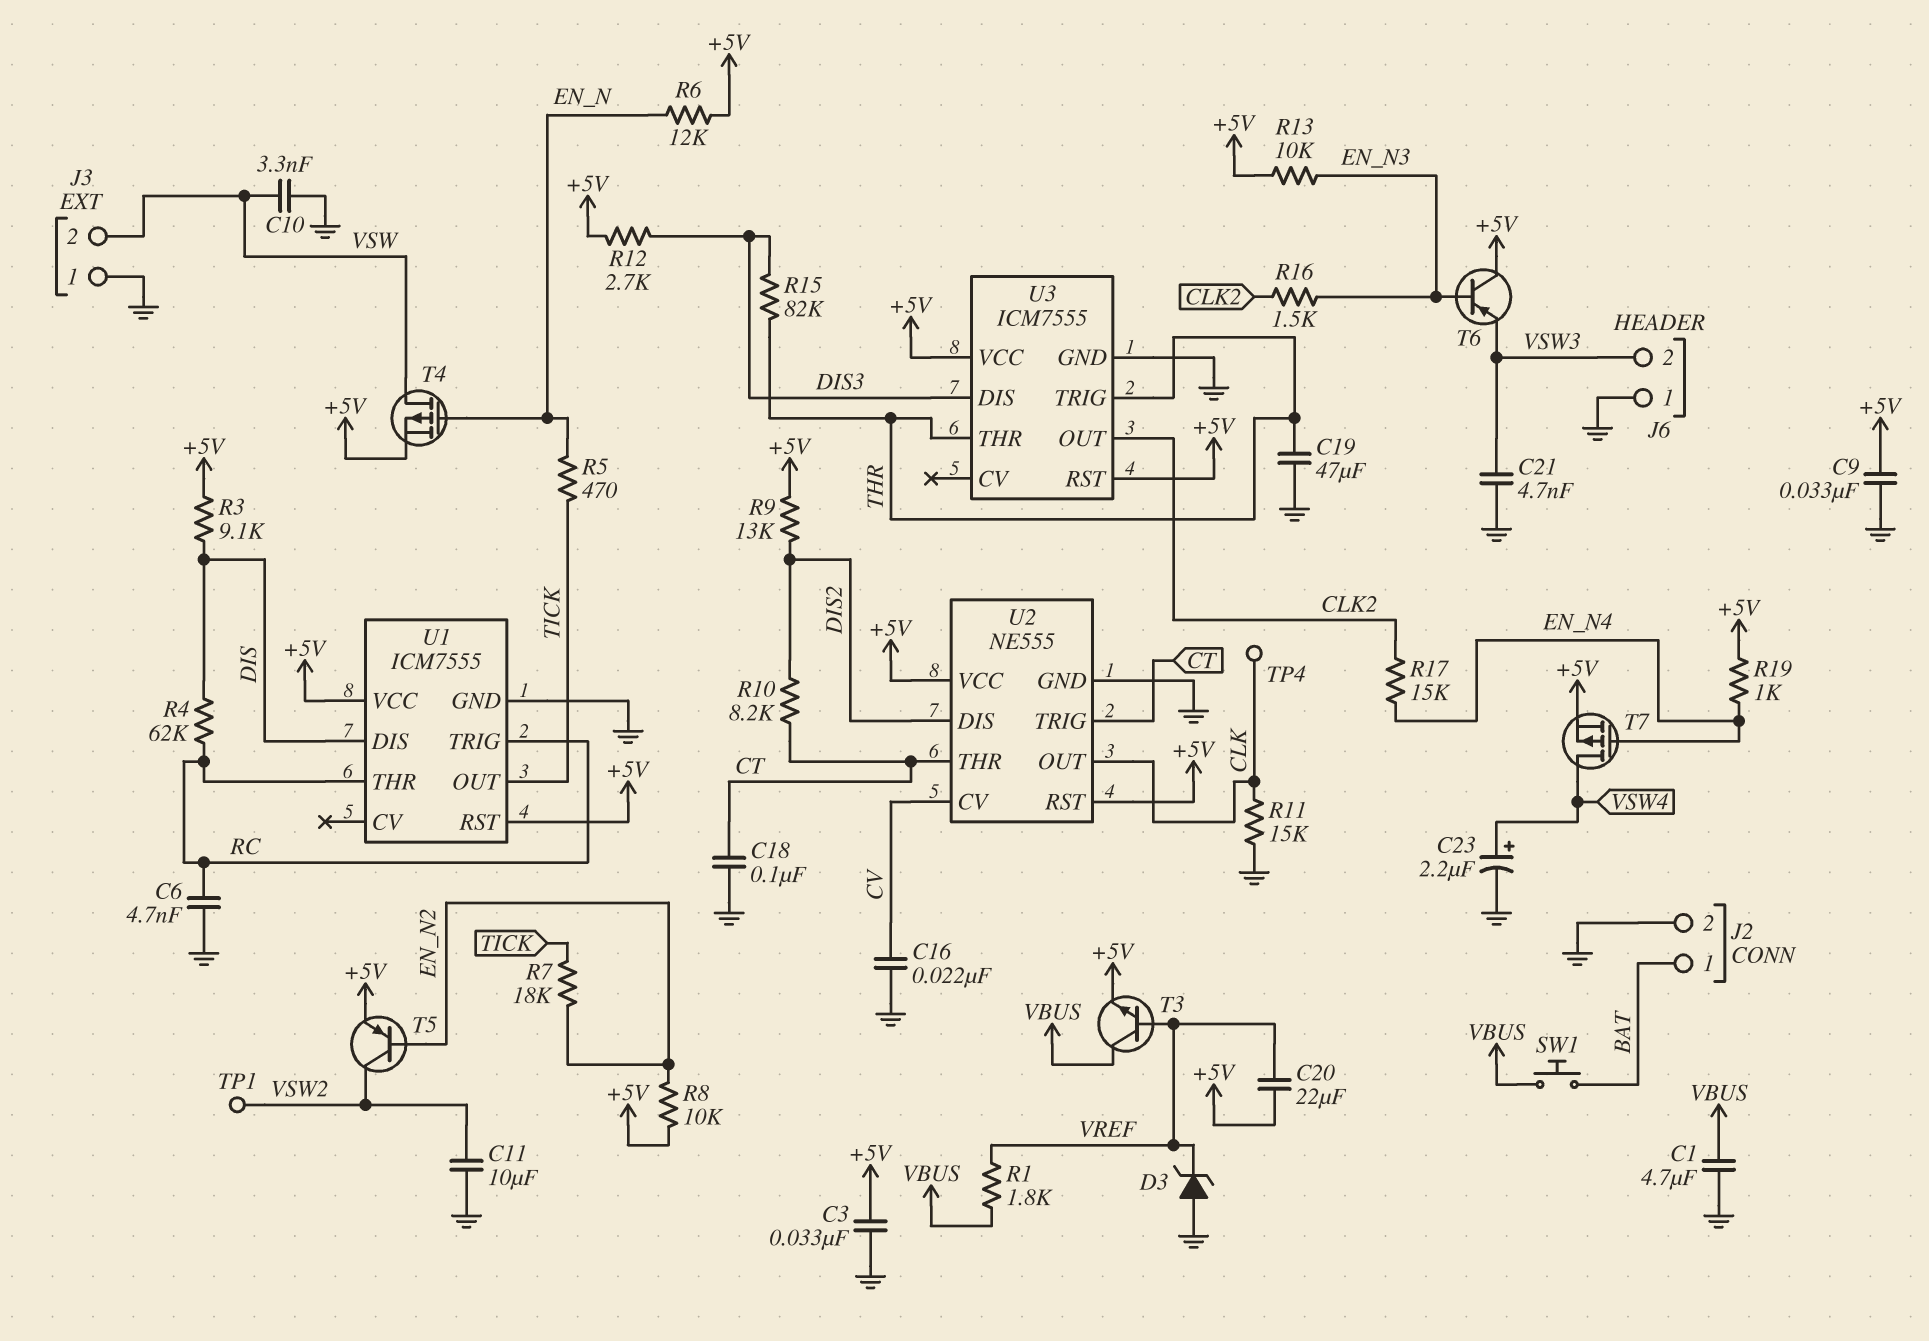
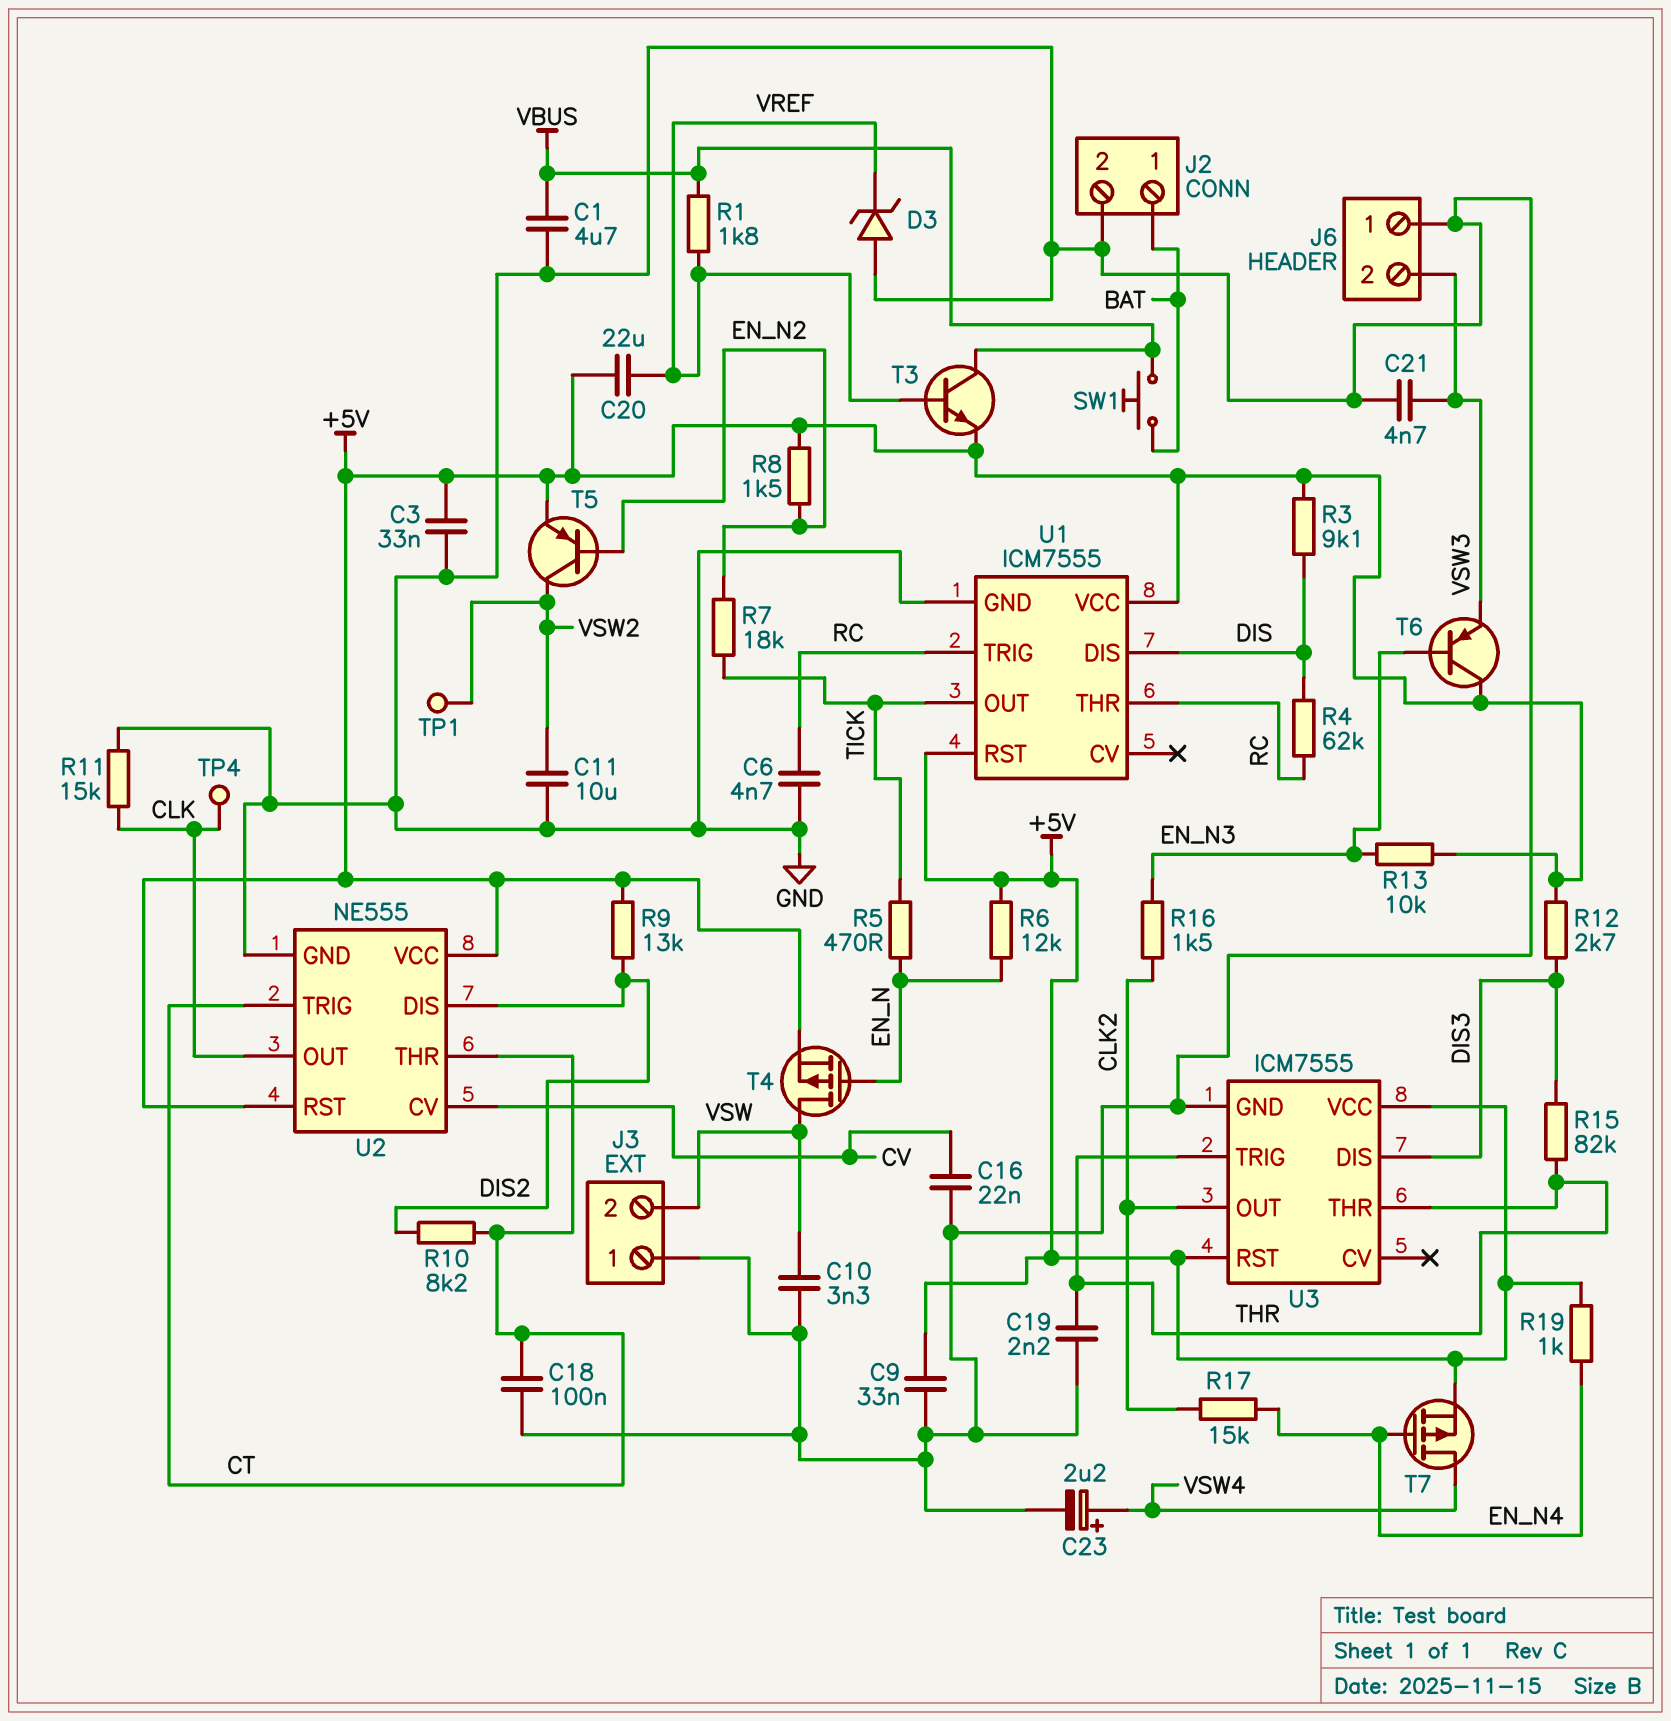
C19: 47uF (GND, THR) -> 2.2nF (GND, THR)
R8: 10k (+5V, EN_N2) -> 1.5k (+5V, EN_N2)

